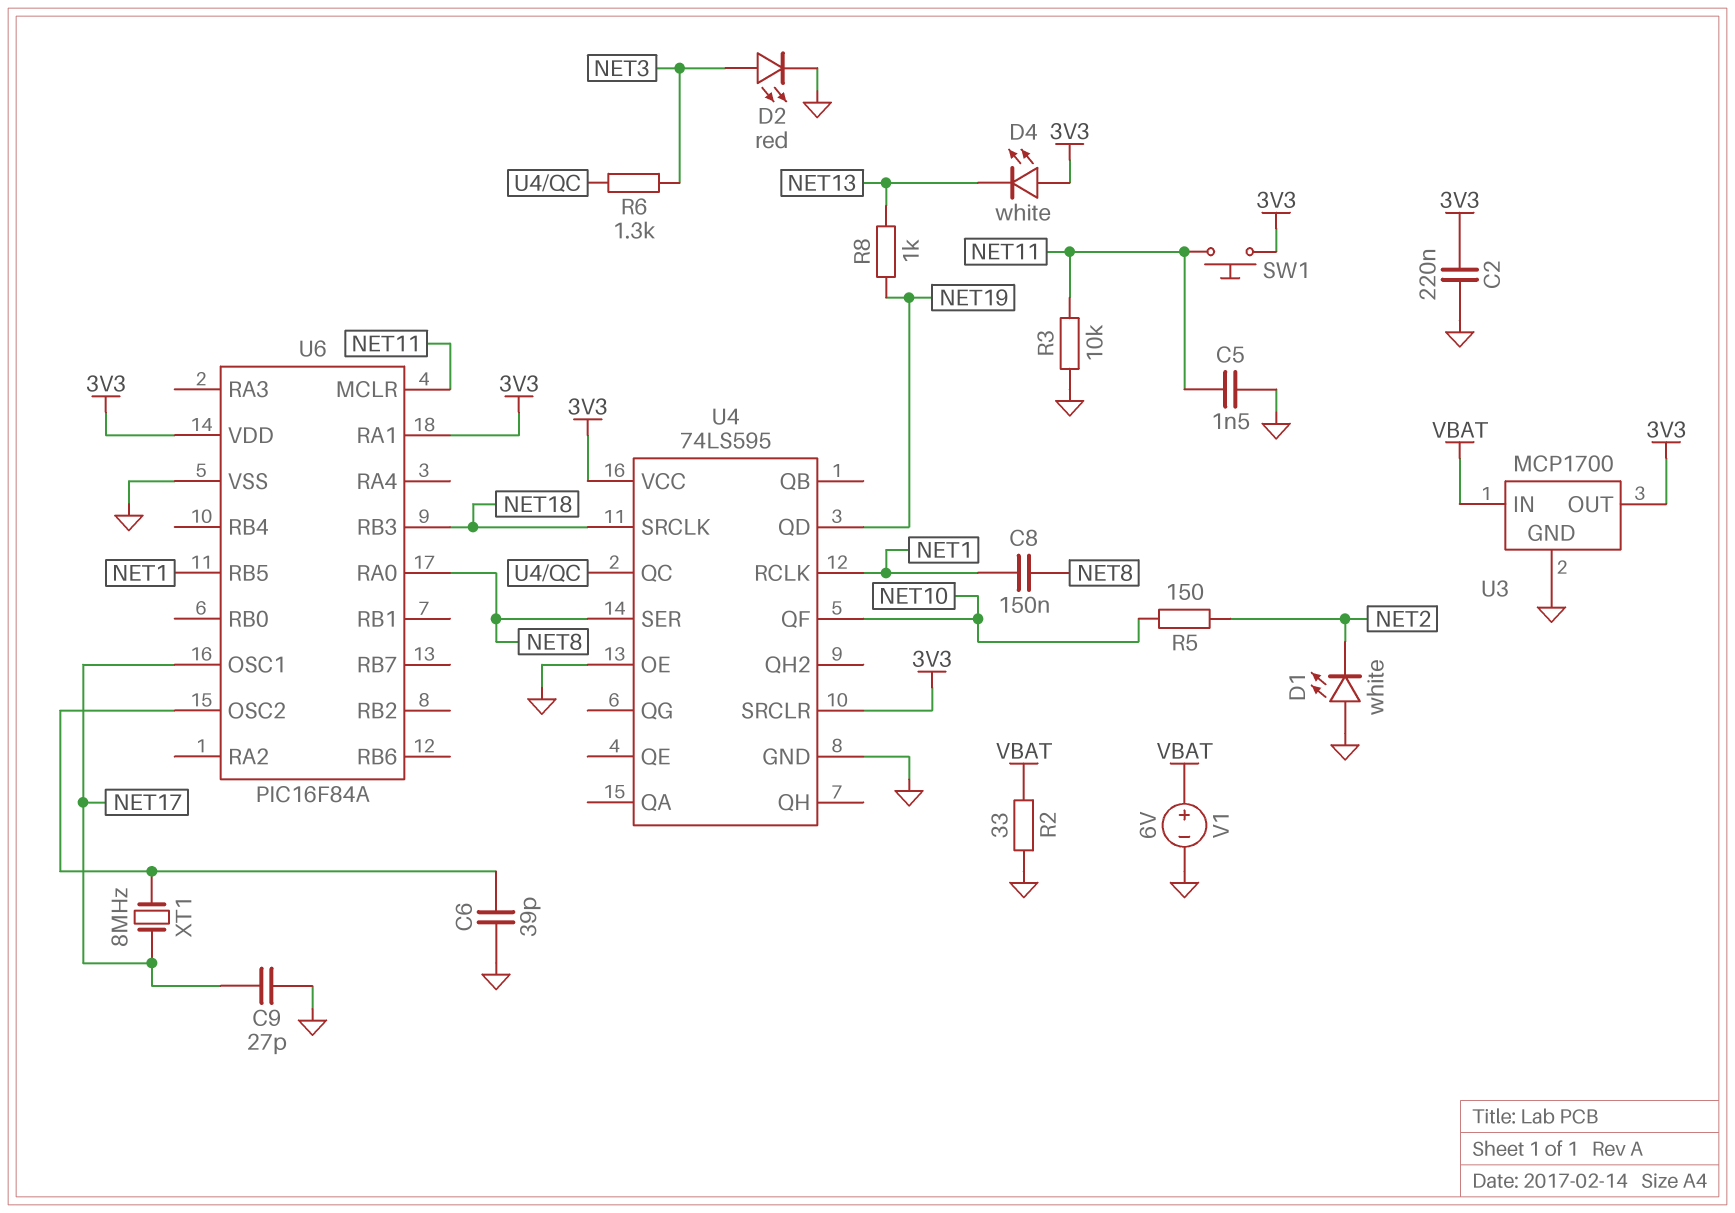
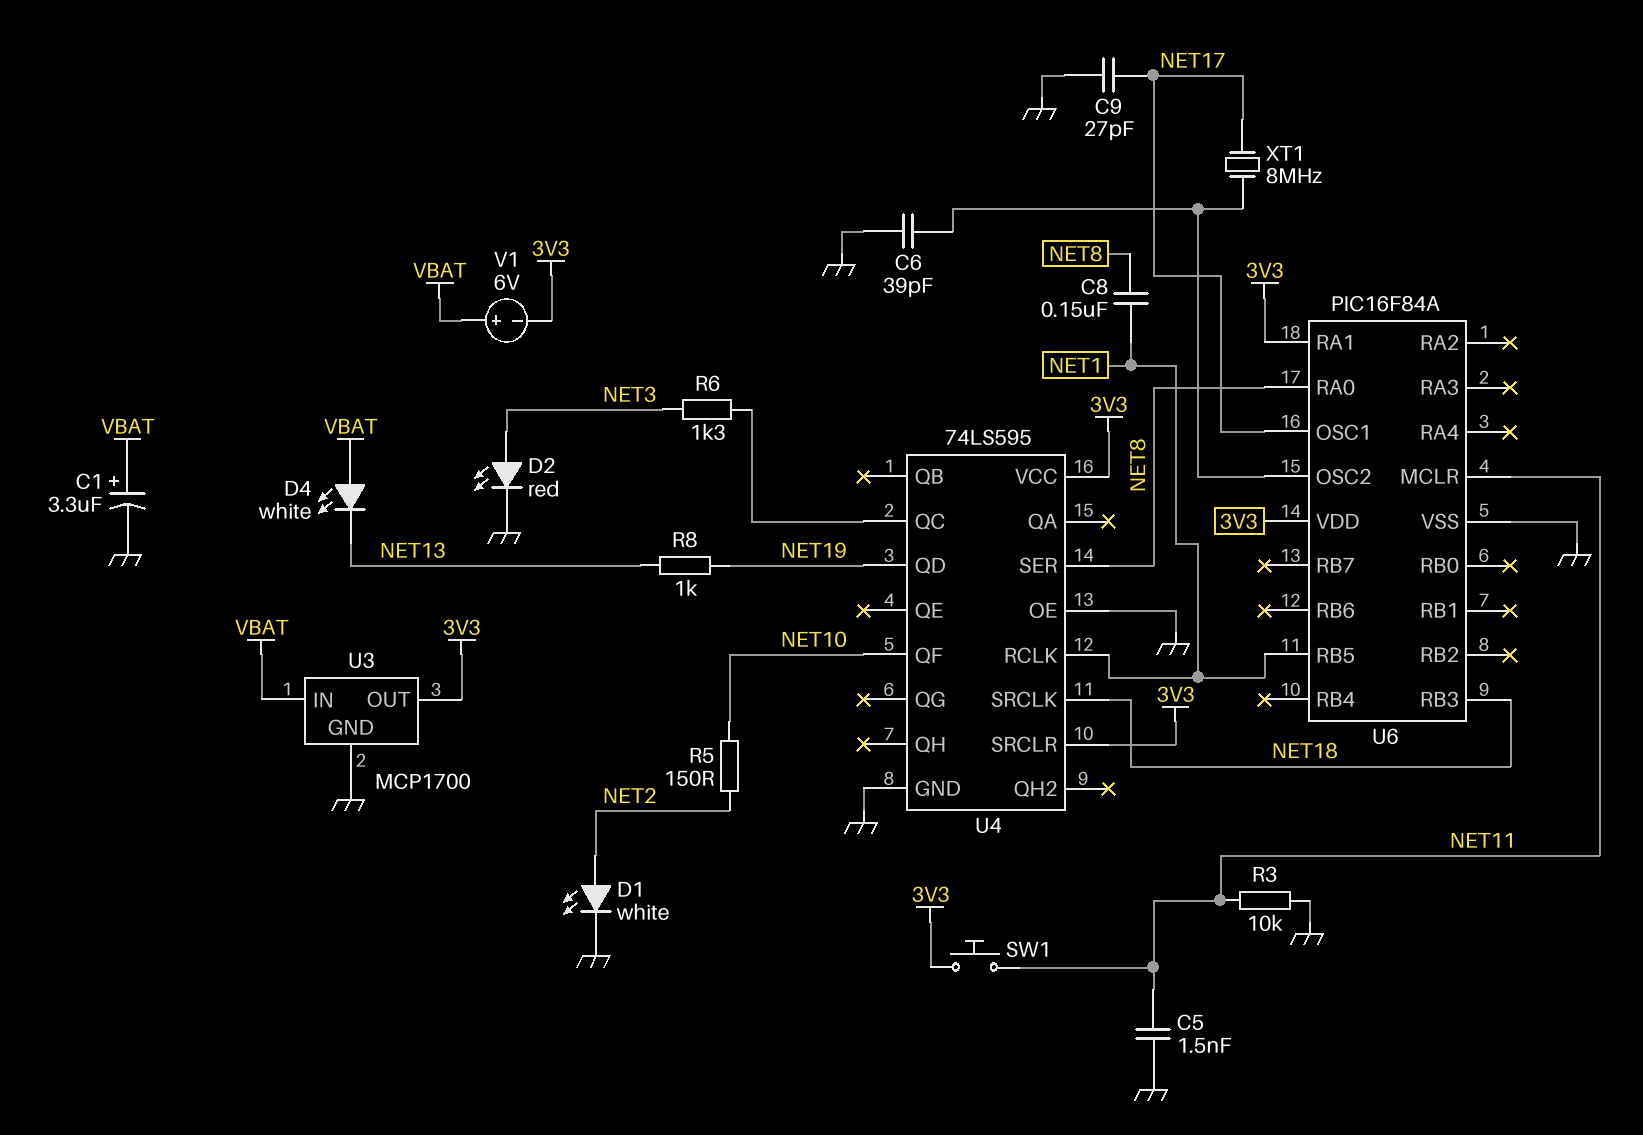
C1: none -> 3.3uF (plus VBAT, minus GND)
C2: 220nF (3V3, GND) -> none
D1: LED white (A GND, K NET2) -> LED white (A NET2, K GND)
D4: LED white (A 3V3, K NET13) -> LED white (A VBAT, K NET13)
R2: 33 (GND, VBAT) -> none
V1: 6V (plus VBAT, minus GND) -> 6V (plus VBAT, minus 3V3)

